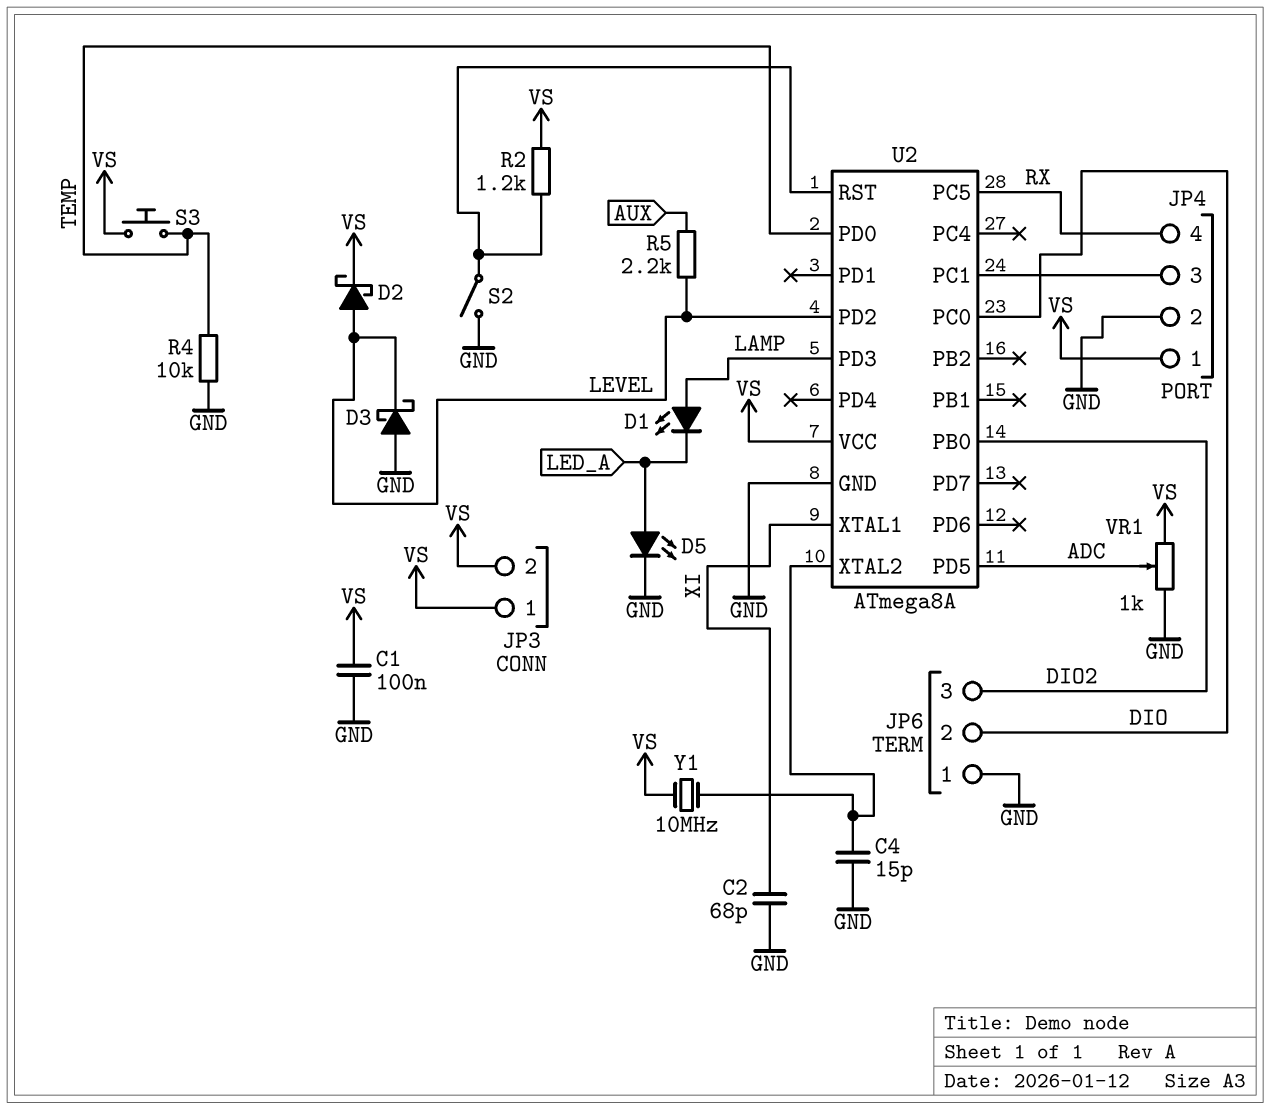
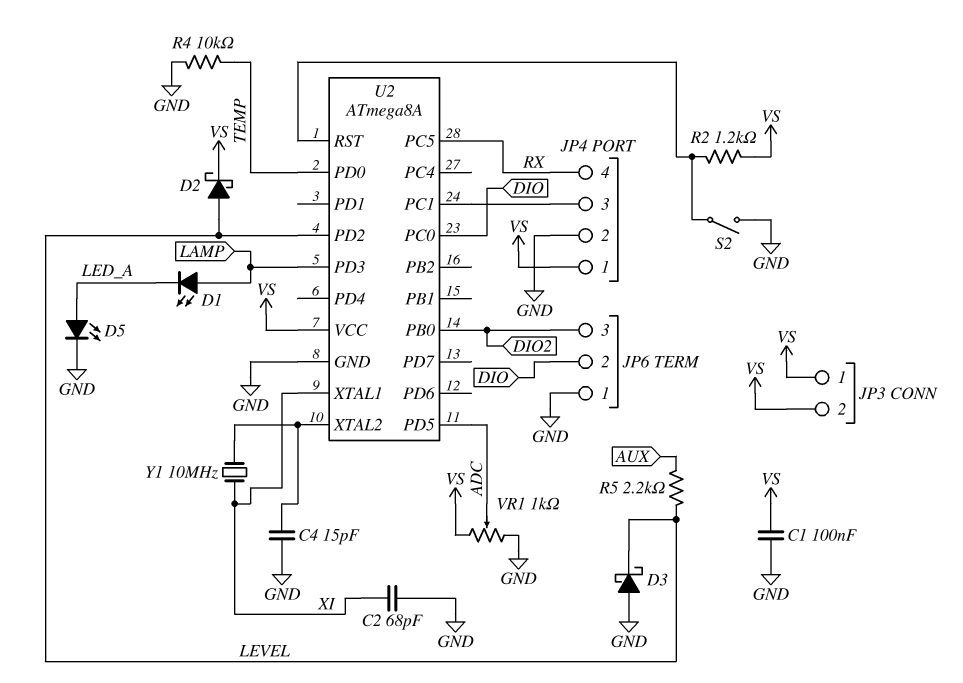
S3: button (TEMP, VS) -> none
Y1: 10MHz (U2/XTAL2, VS) -> 10MHz (U2/XTAL2, XI)

